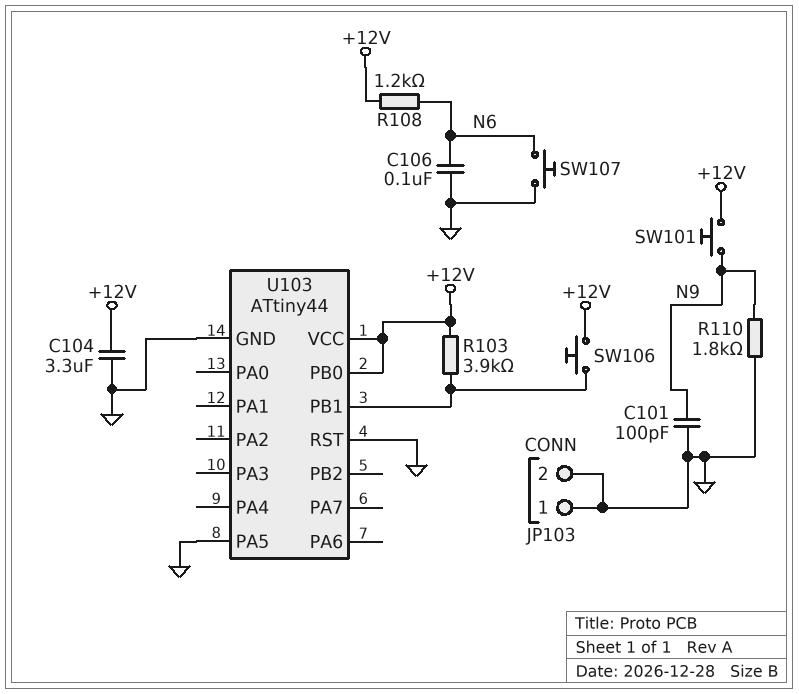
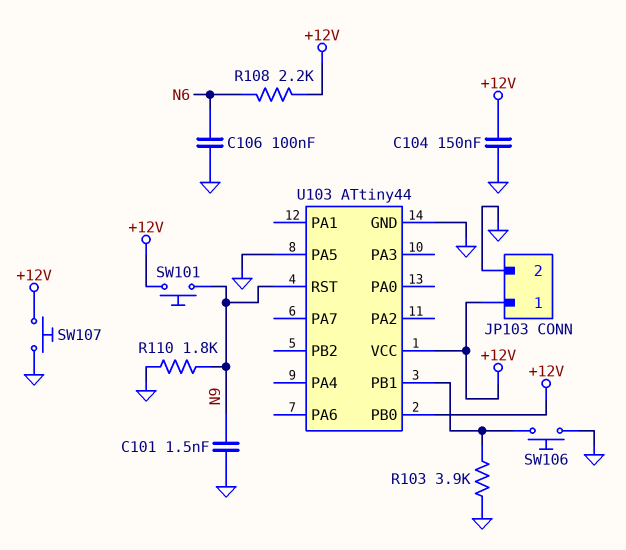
C101: 100pF (GND, N9) -> 1.5nF (GND, N9)
C104: 3.3uF (+12V, GND) -> 150nF (+12V, GND)
JP103 pin 1: GND -> +12V
R103: 3.9k (+12V, U103/PB1) -> 3.9k (GND, U103/PB1)
R108: 1.2k (+12V, N6) -> 2.2k (+12V, N6)
SW106: button (+12V, U103/PB1) -> button (GND, U103/PB1)
SW107: button (GND, N6) -> button (+12V, GND)
U103 pin RST: GND -> N9

